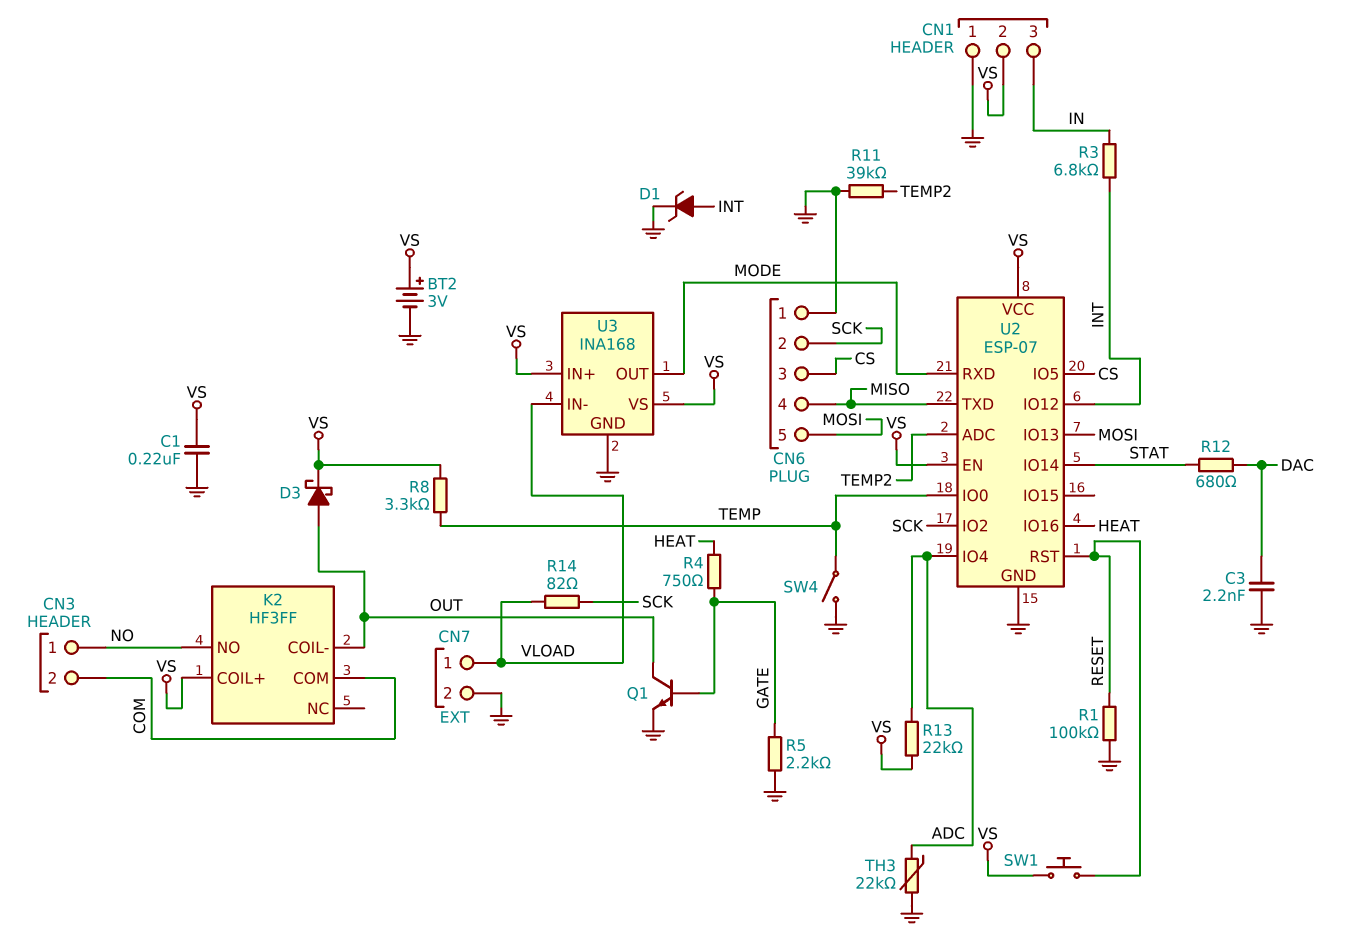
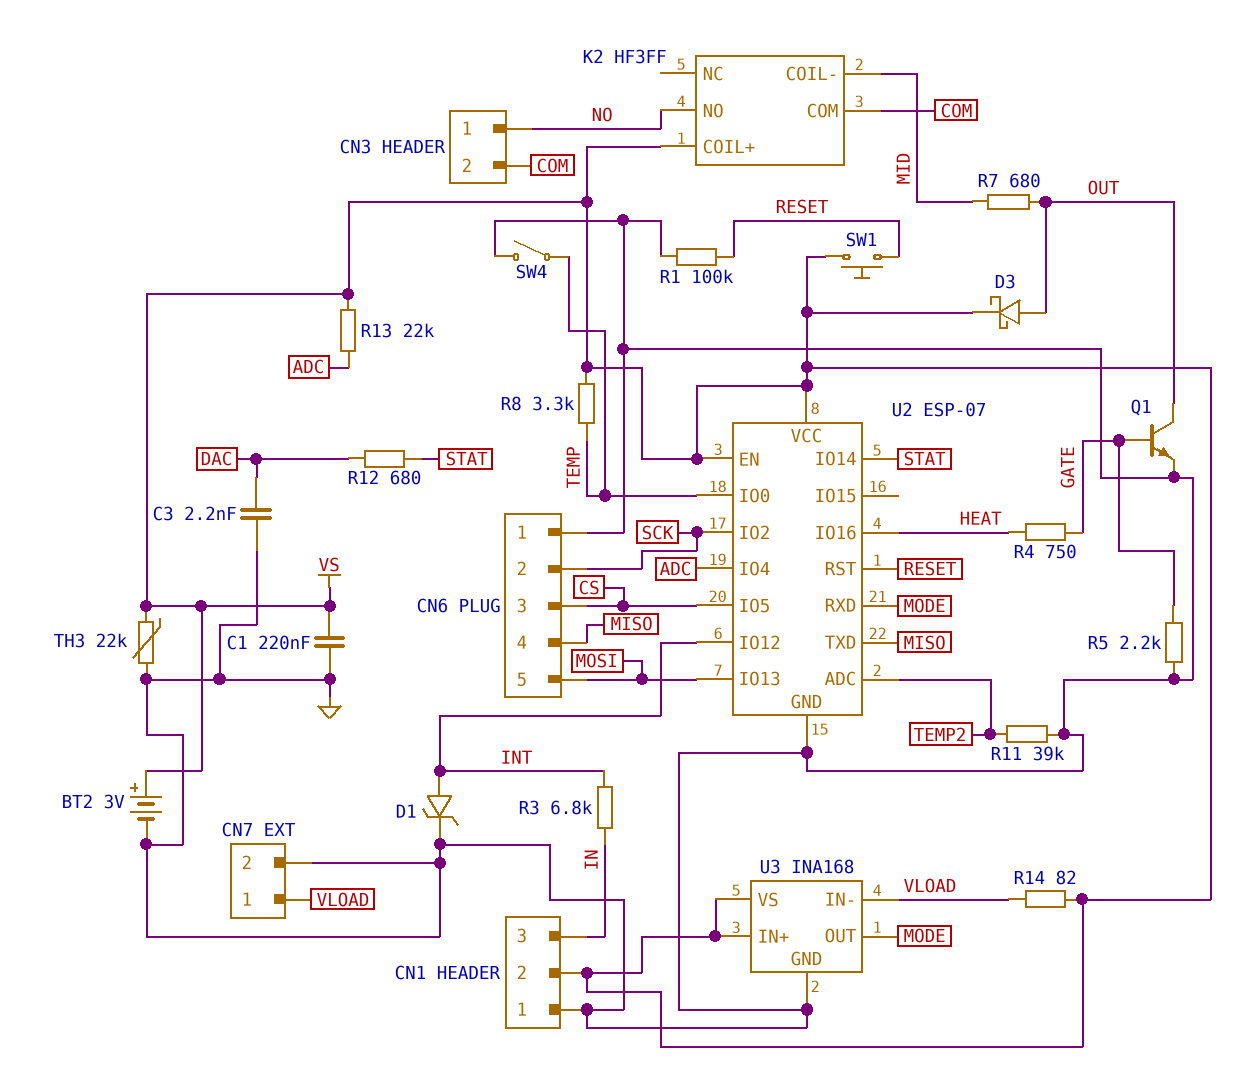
K2 pin COIL-: OUT -> MID
R7: none -> 680 (MID, OUT)
R14: 82 (SCK, VLOAD) -> 82 (VLOAD, VS)
TH3: 22k (ADC, GND) -> 22k (GND, VS)

